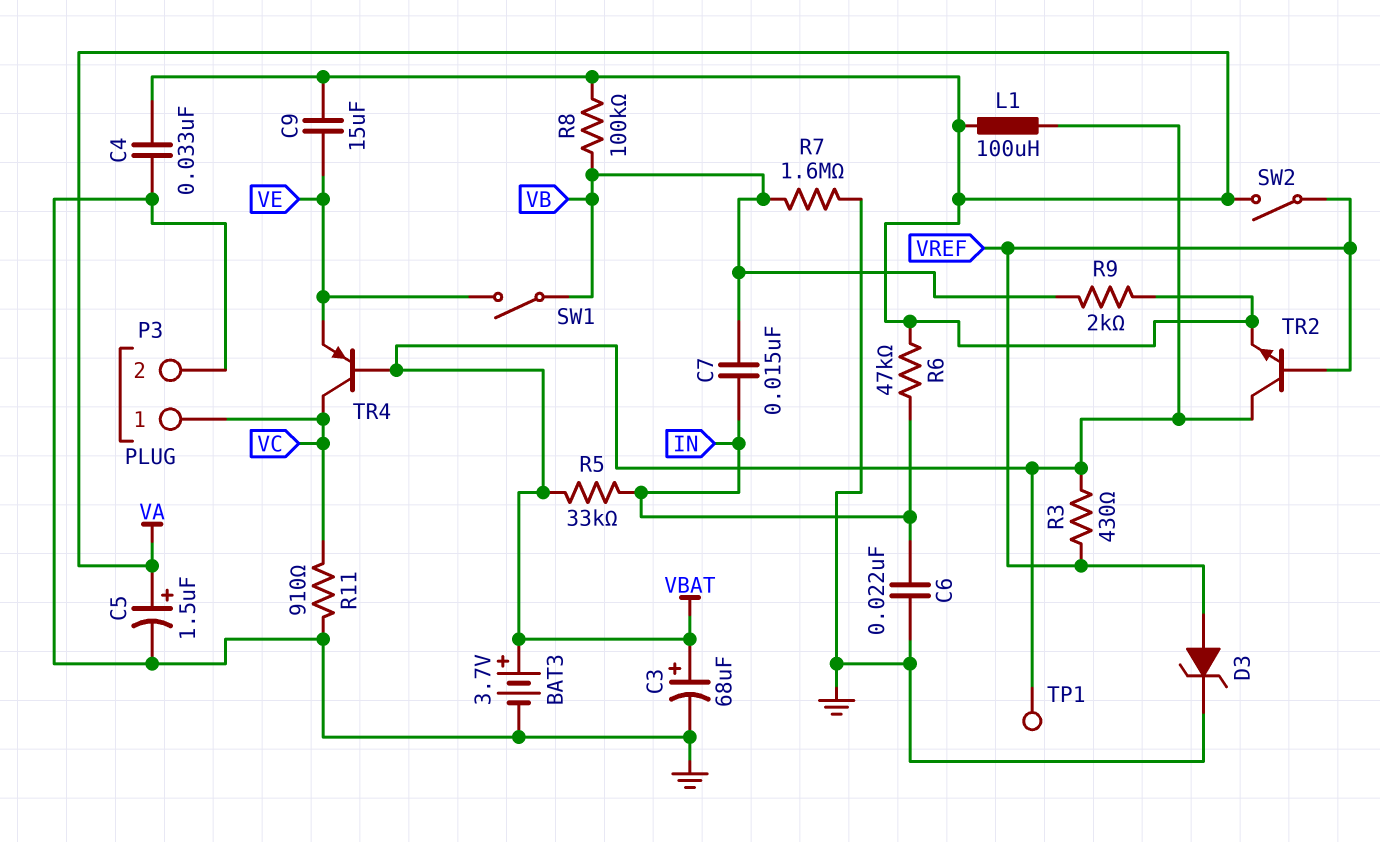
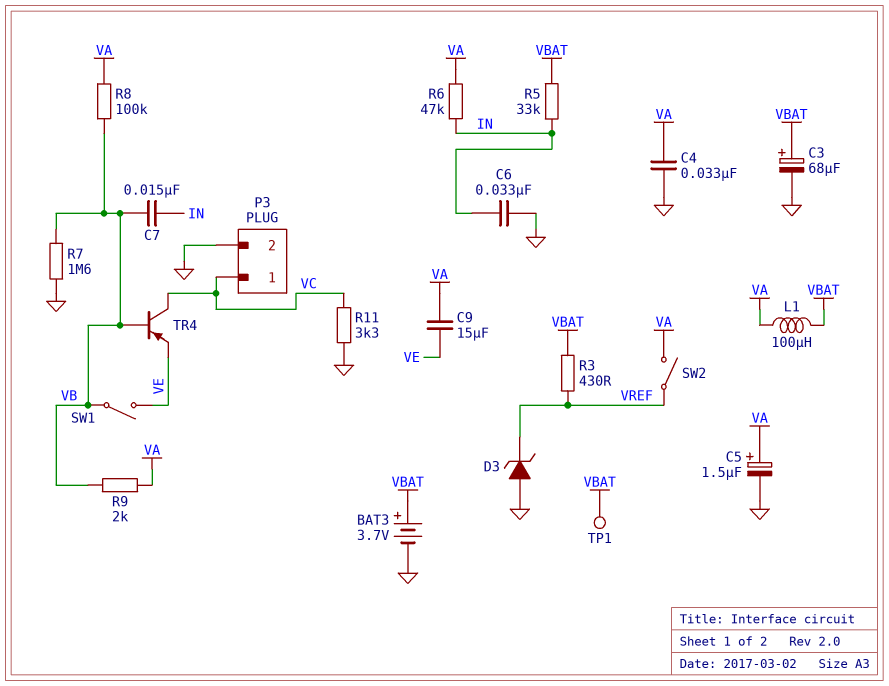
C6: 22nF (GND, IN) -> 33nF (GND, IN)
D3: zener (A VREF, K GND) -> zener (A GND, K VREF)
R11: 910 (GND, VC) -> 3.3k (GND, VC)
TR2: NPN (B VREF, C VBAT, E VA) -> none
TR4: PNP (B VBAT, C VC, E VE) -> PNP (B VB, C VC, E VE)

